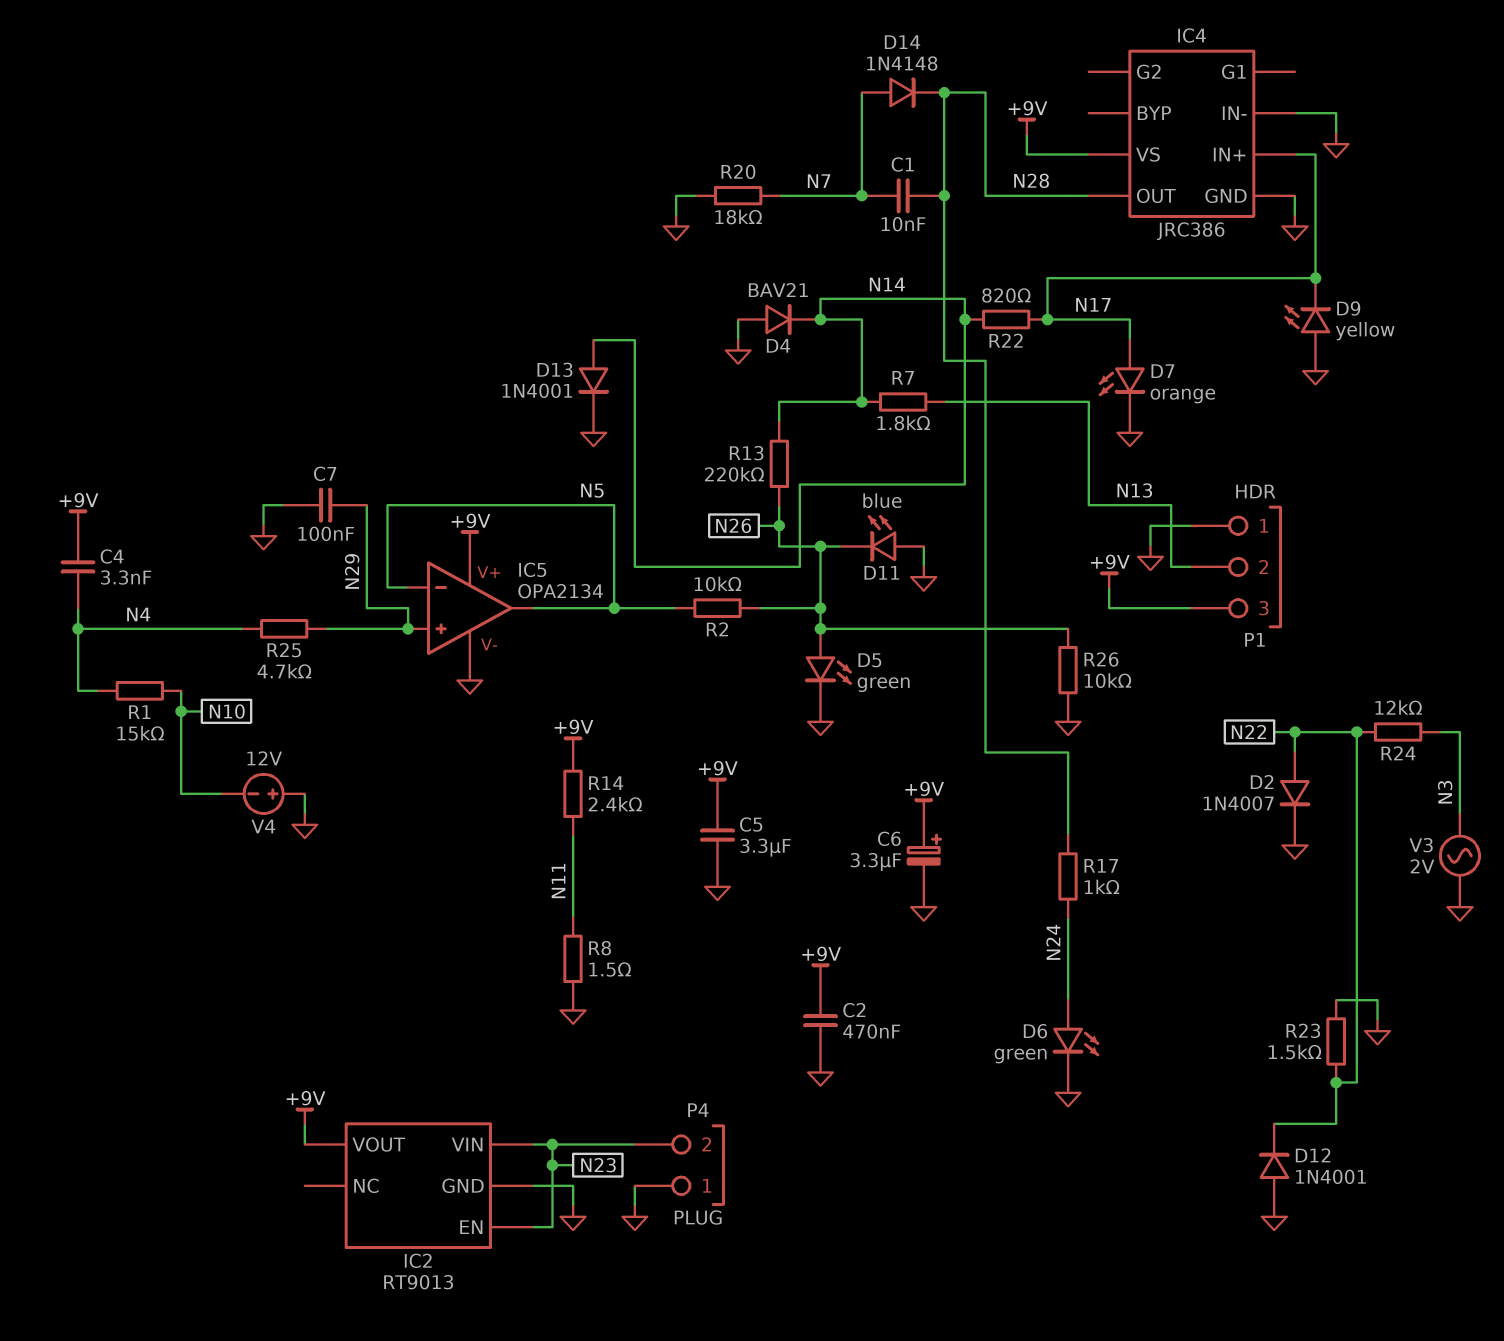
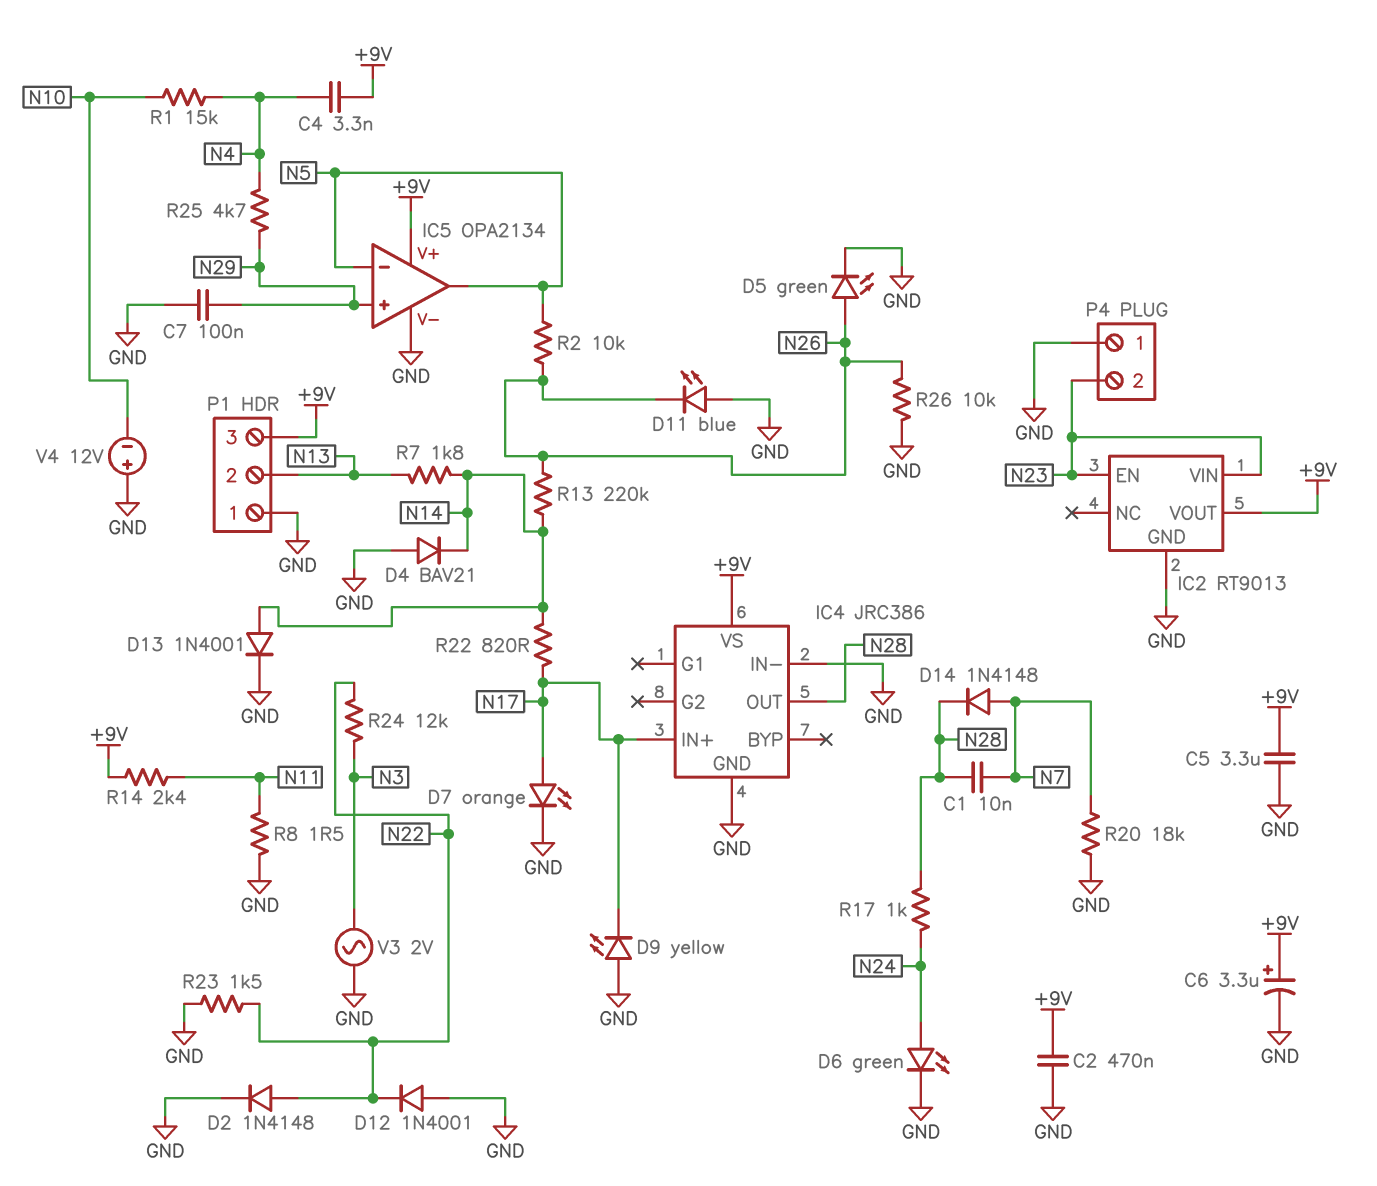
D2: diode 1N4007 (A N22, K GND) -> diode 1N4148 (A N22, K GND)

